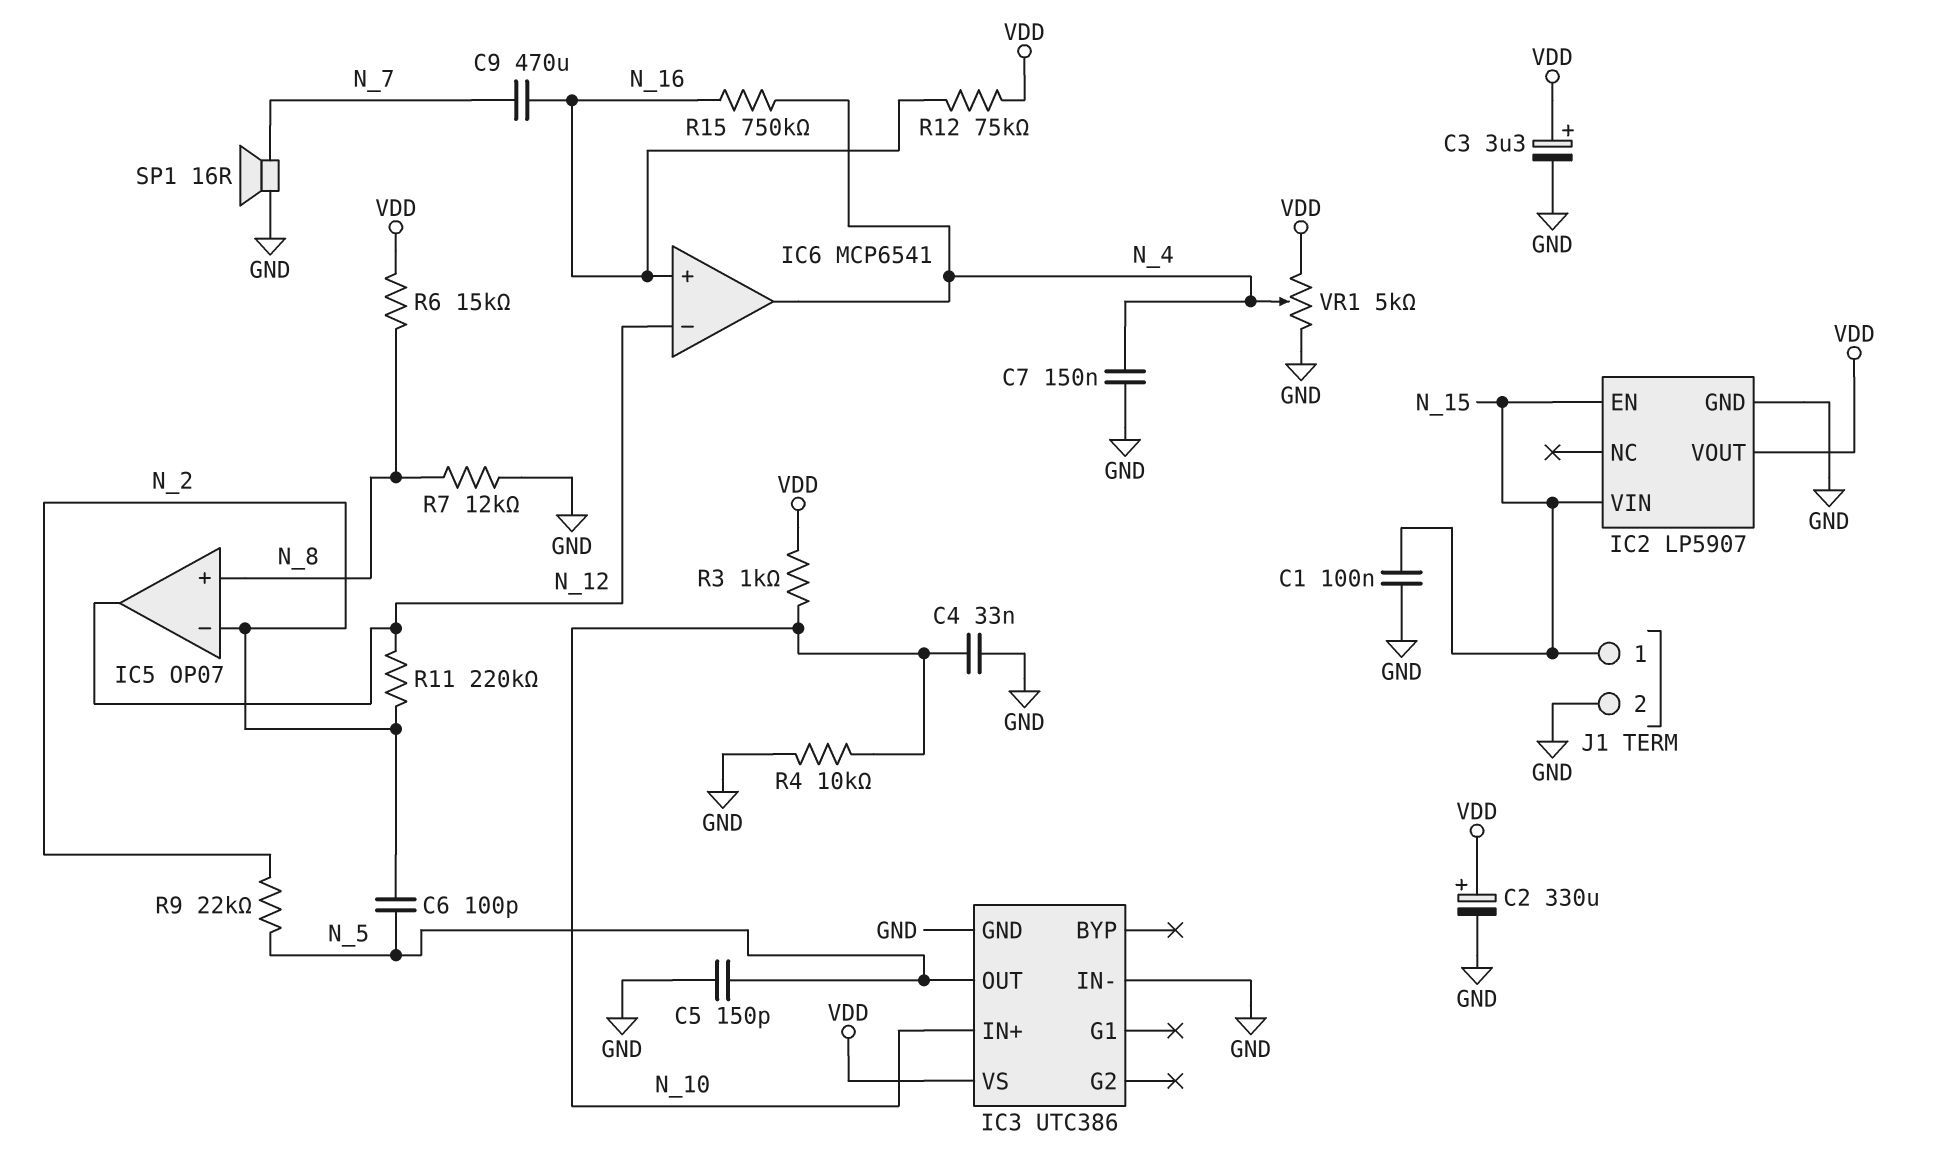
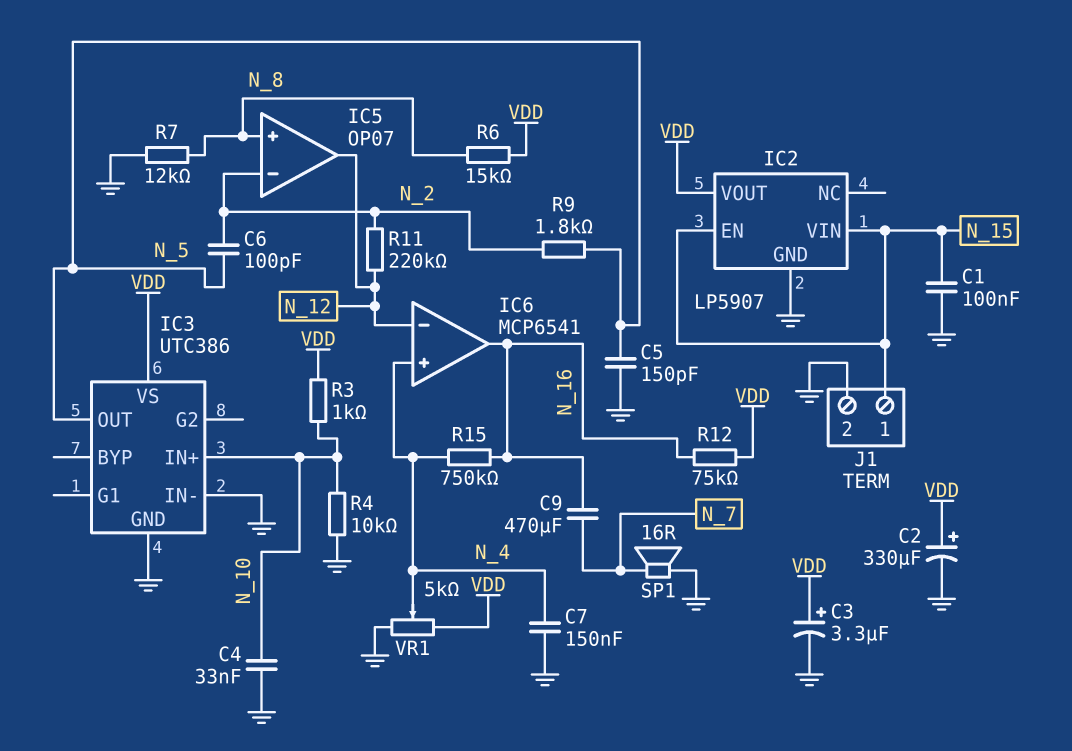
IC6 pin in+: N_16 -> N_4
IC6 pin out: N_4 -> N_16
R9: 22k (N_2, N_5) -> 1.8k (N_2, N_5)

